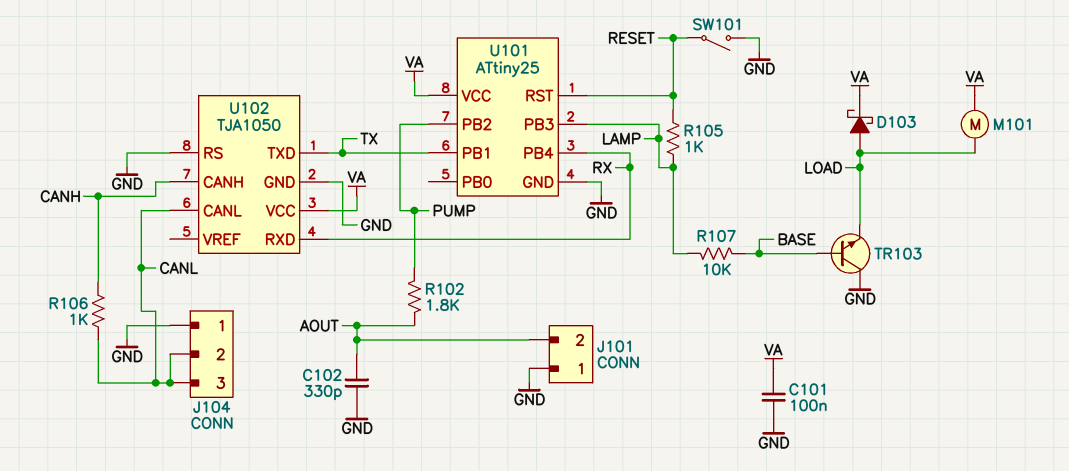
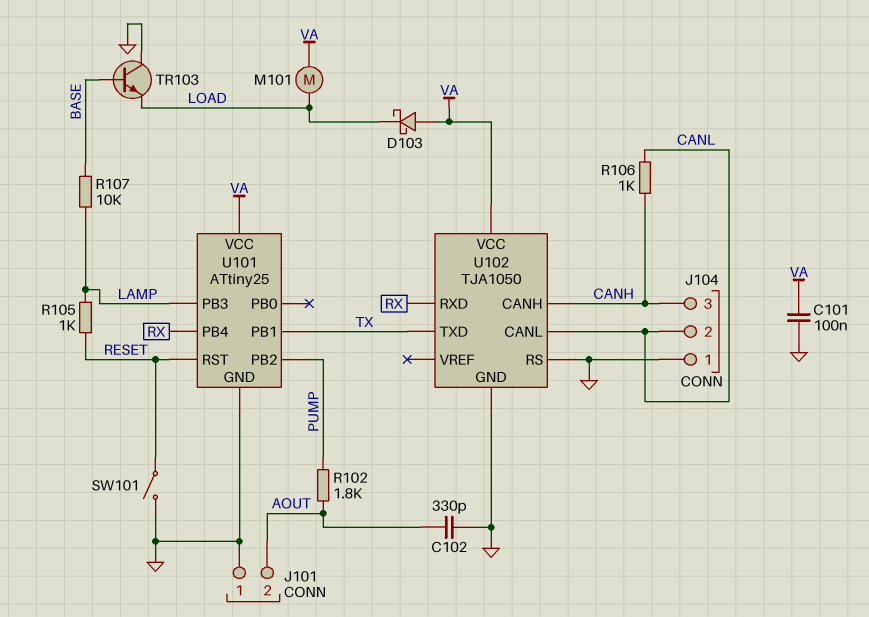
D103: schottky (A LOAD, K VA) -> schottky (A VA, K LOAD)
J104 pin 3: CANL -> CANH

